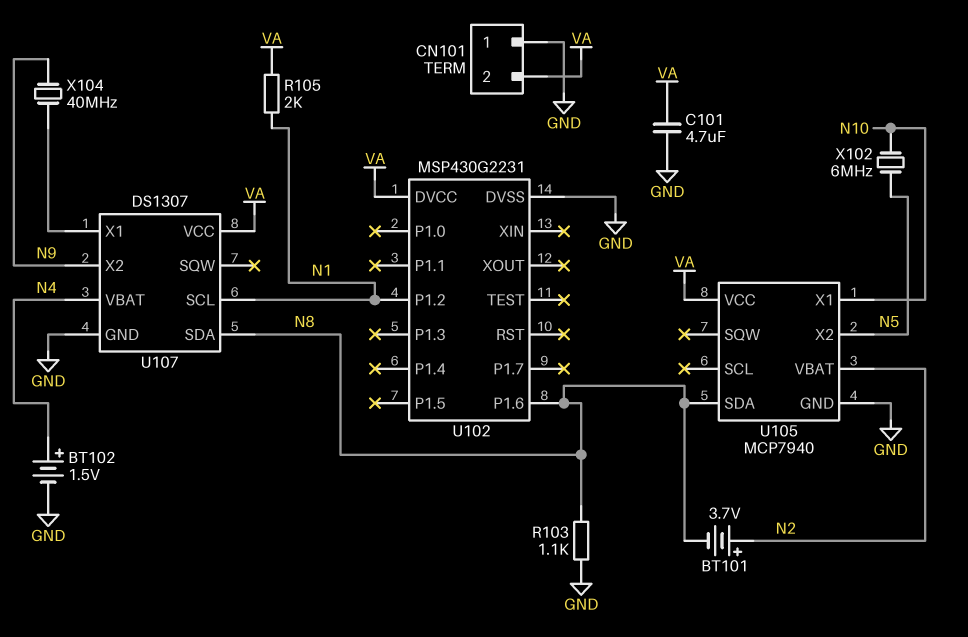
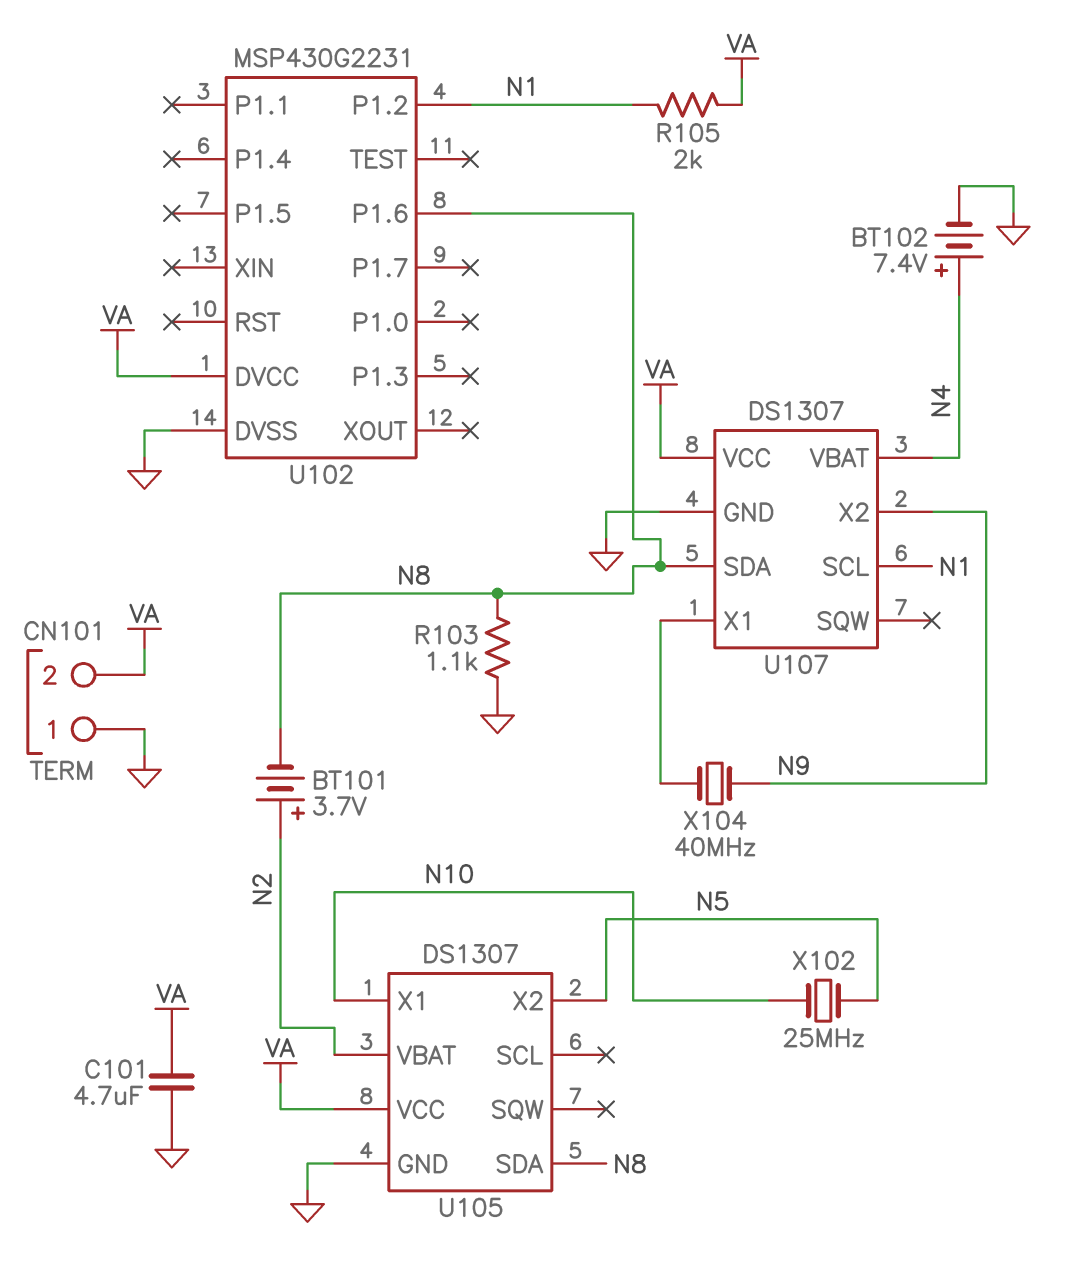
BT102: 1.5V (plus N4, minus GND) -> 7.4V (plus N4, minus GND)
U105: MCP7940 -> DS1307
X102: 6MHz (N5, N10) -> 25MHz (N5, N10)

